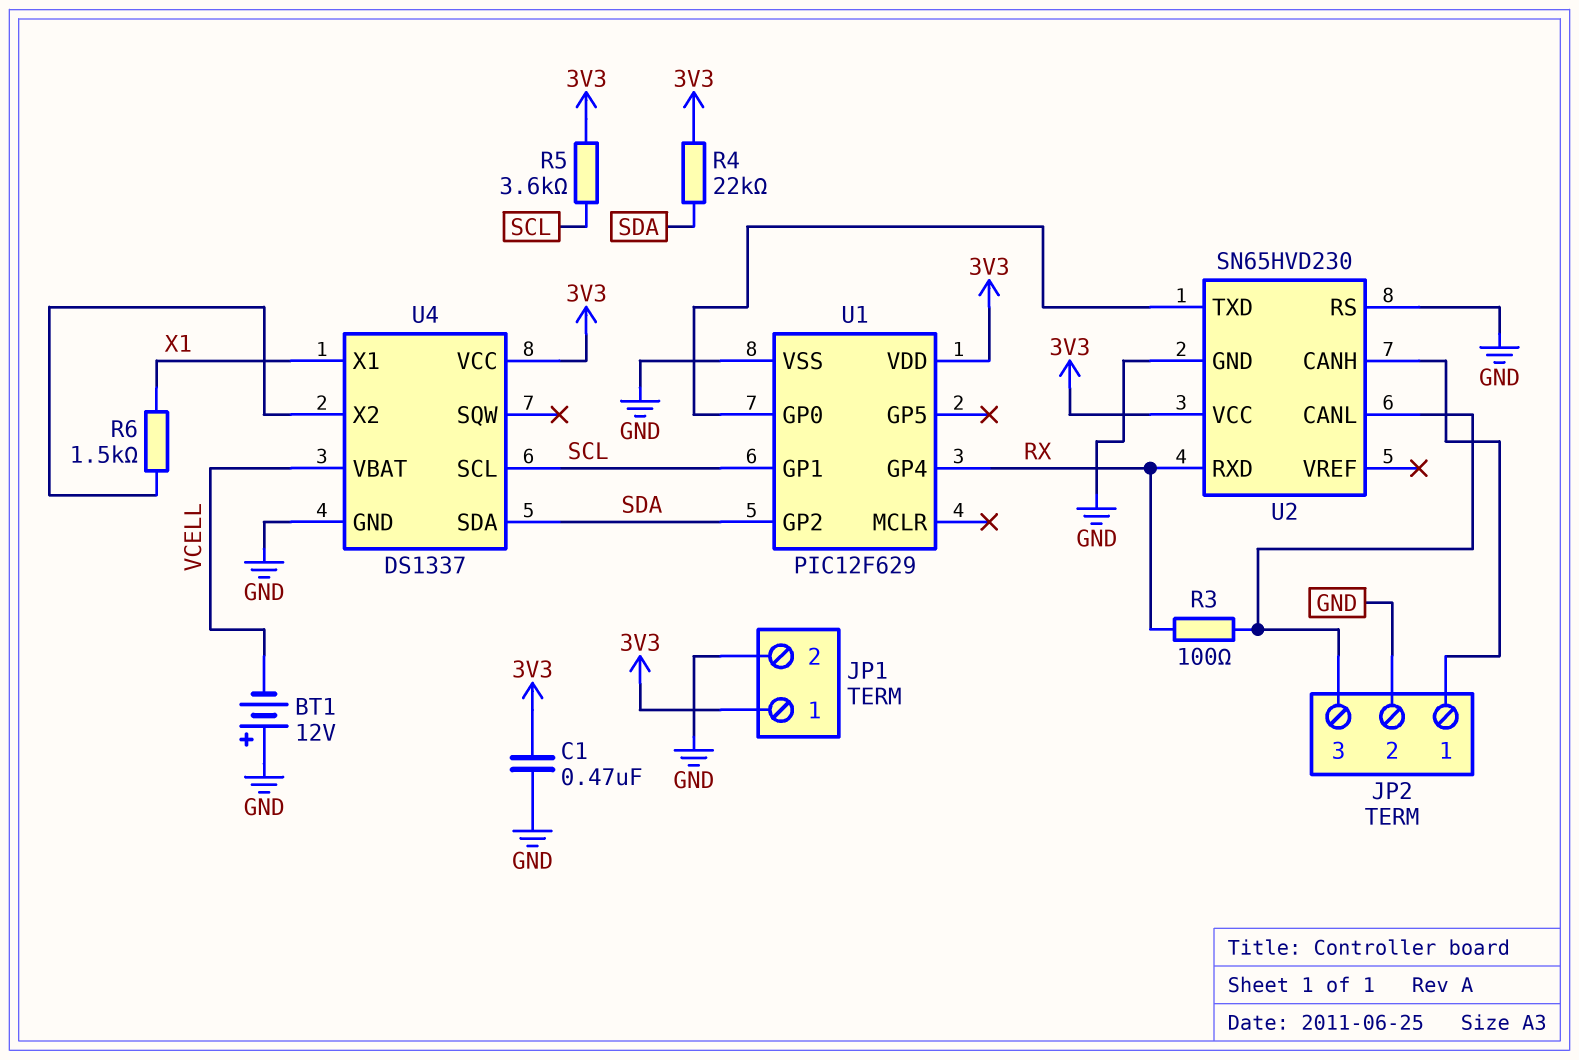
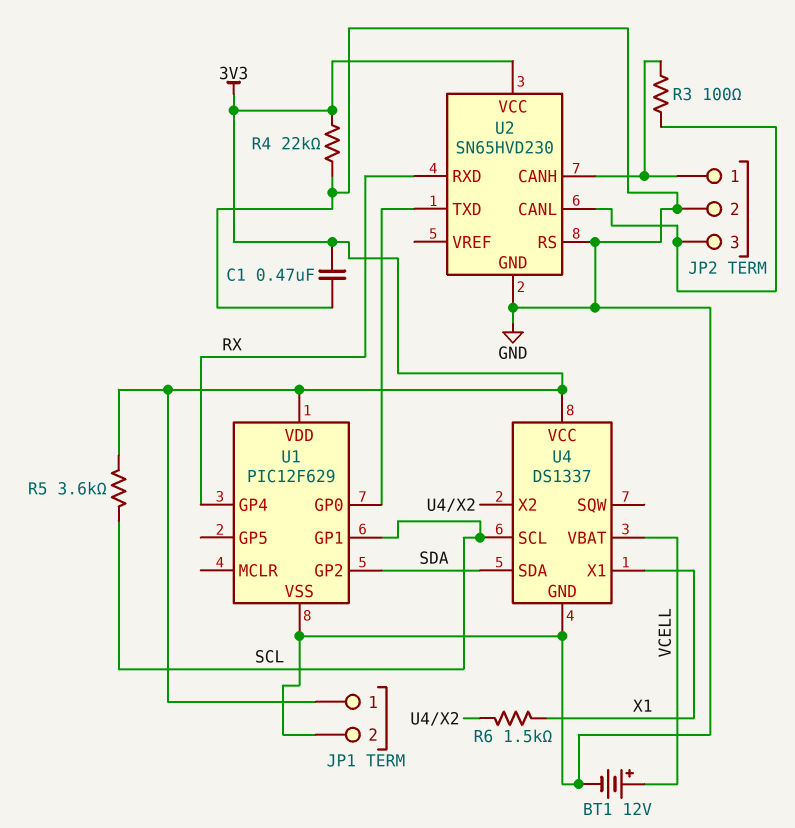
BT1: 12V (plus GND, minus VCELL) -> 12V (plus VCELL, minus GND)
R3: 100 (JP2/3, RX) -> 100 (JP2/1, JP2/3)
R4: 22k (3V3, SDA) -> 22k (3V3, GND)

